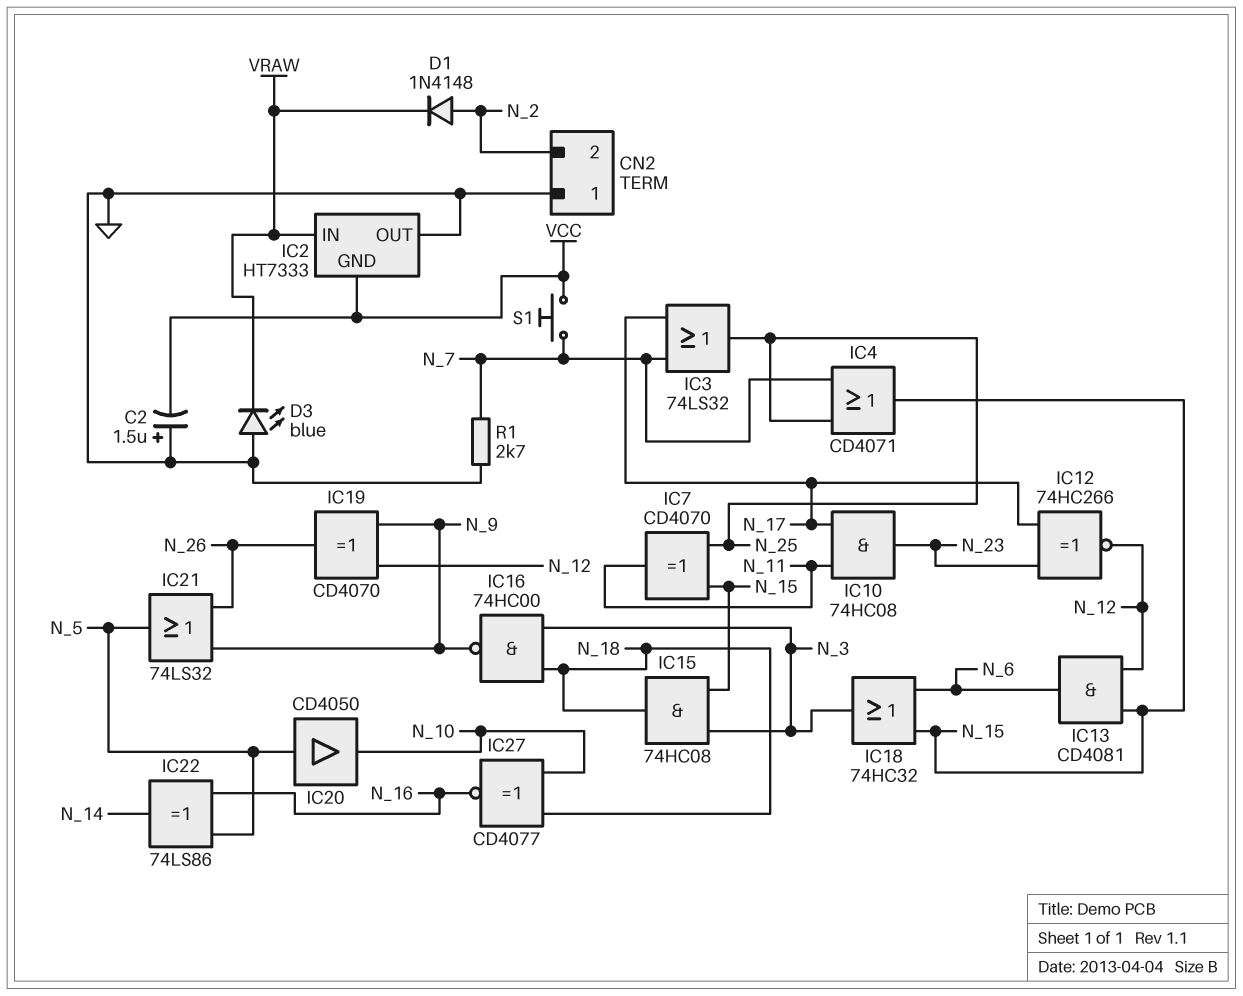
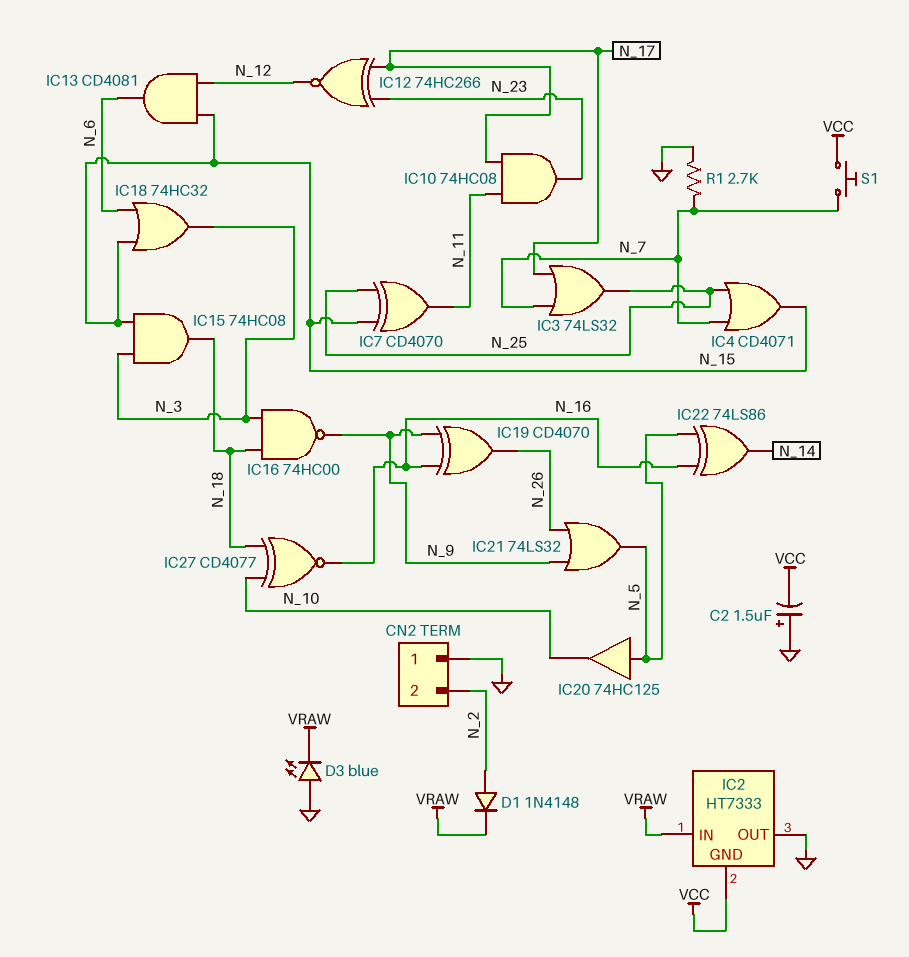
IC19: XOR CD4070 (in N_9, in N_12, out N_26) -> XOR CD4070 (in N_9, in N_16, out N_26)
IC20: buffer CD4050 (in N_5, out N_10) -> buffer 74HC125 (in N_5, out N_10)

